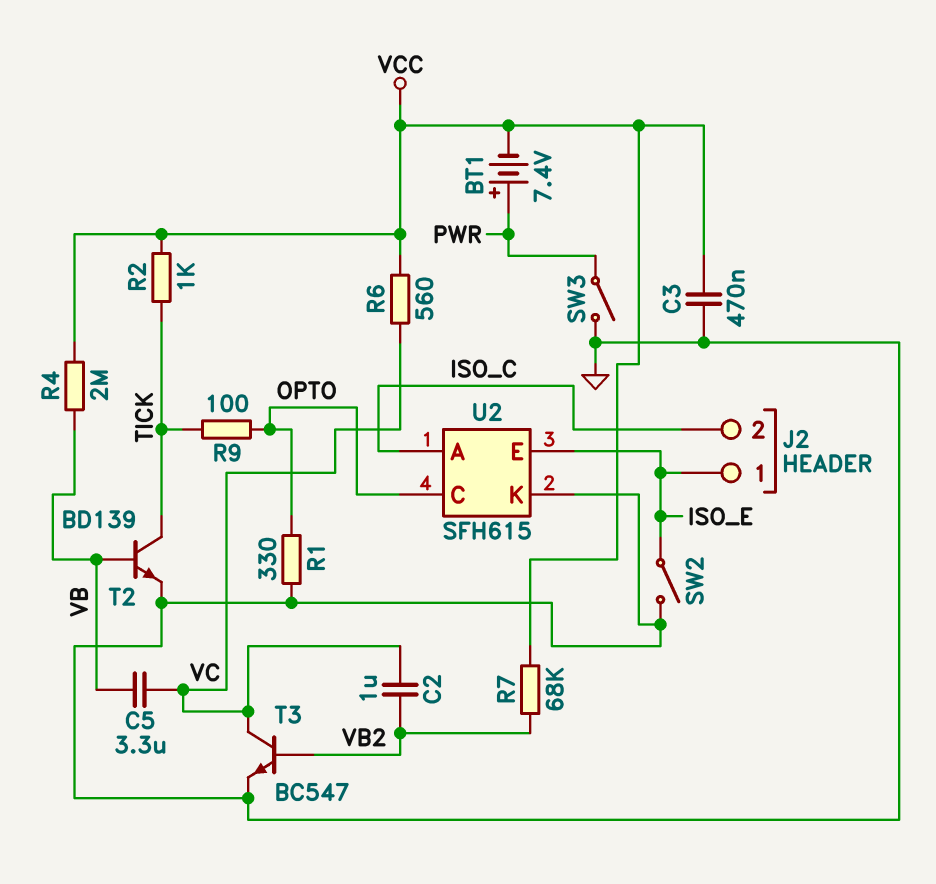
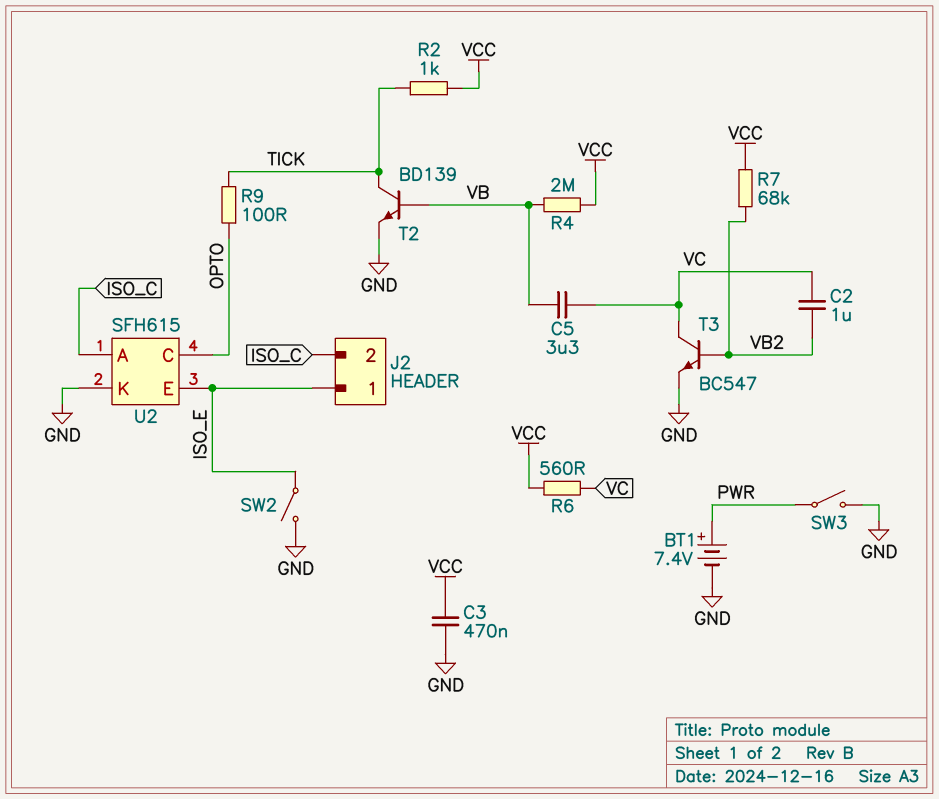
BT1: 7.4V (plus PWR, minus VCC) -> 7.4V (plus PWR, minus GND)
R1: 330 (GND, OPTO) -> none

